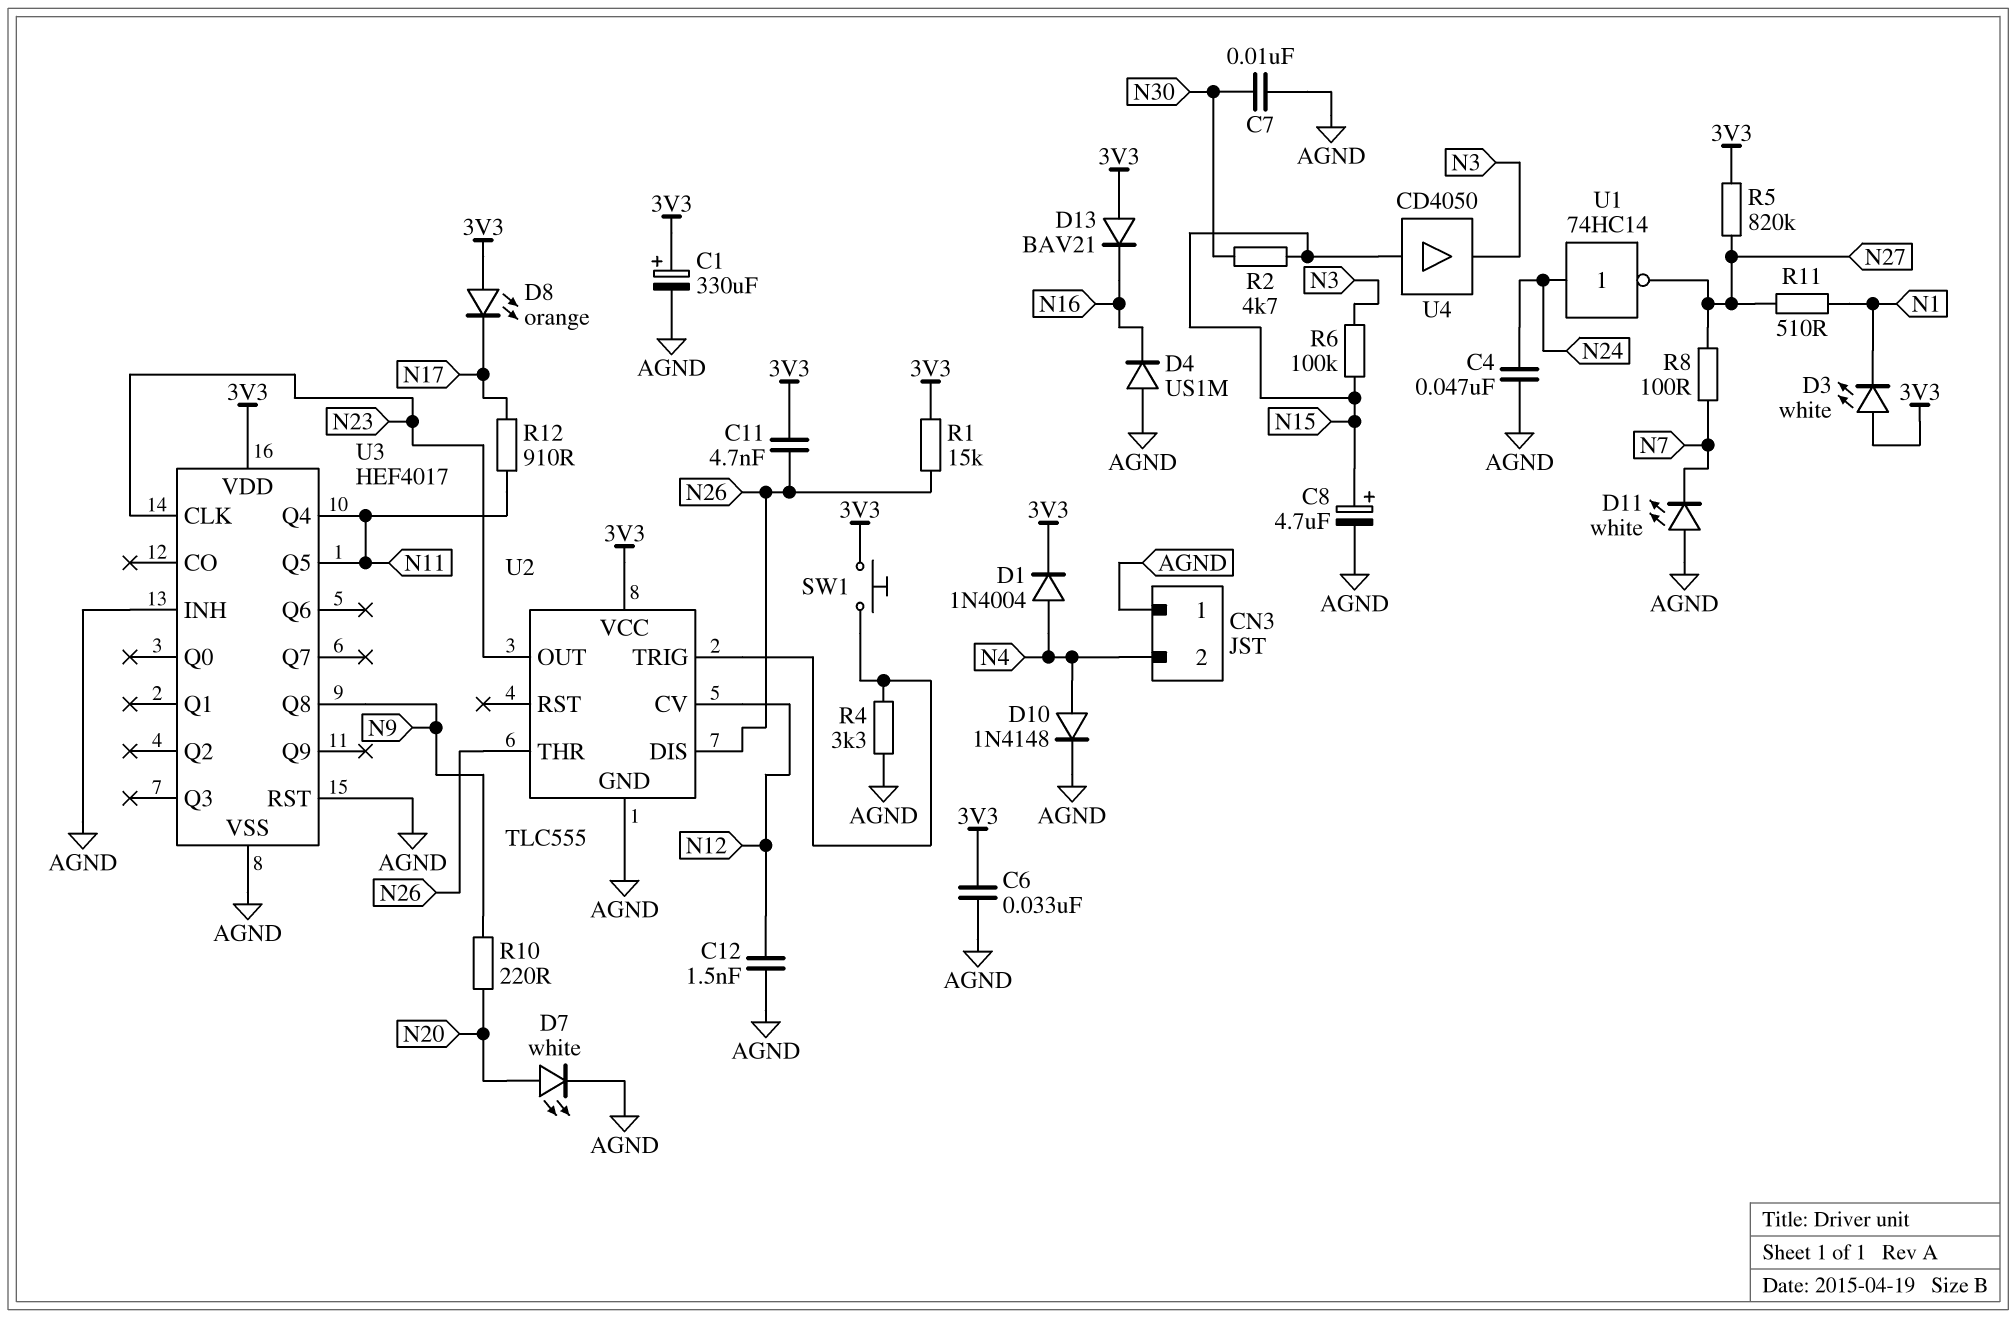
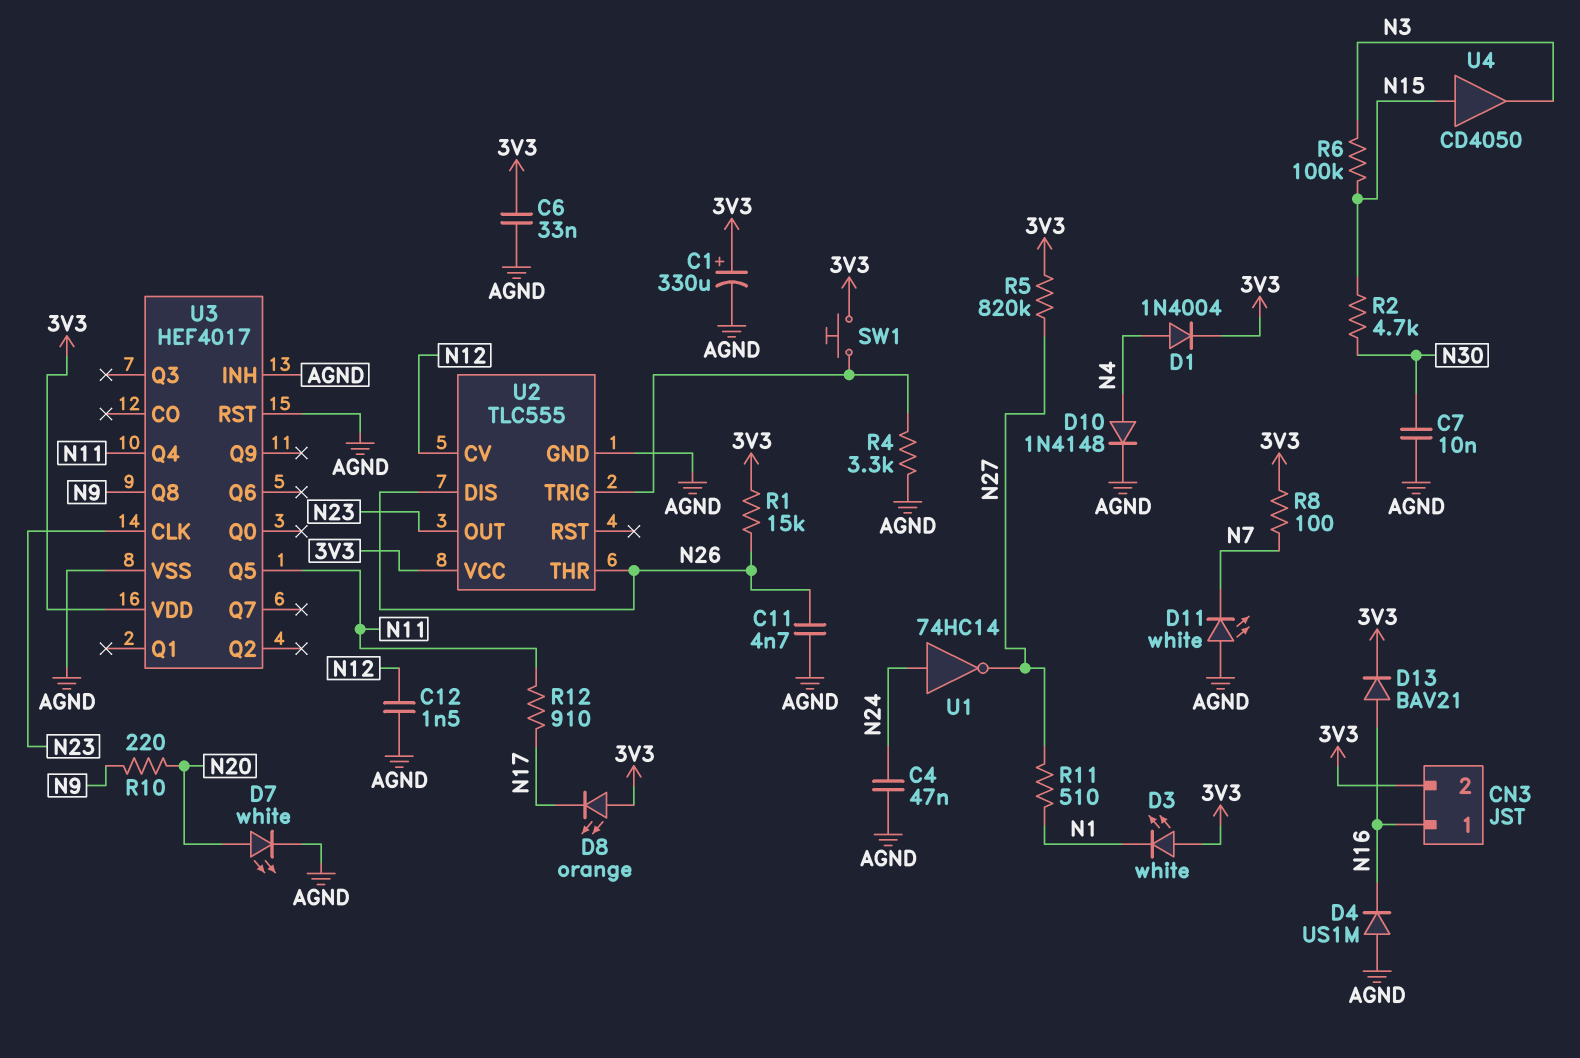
C8: 4.7uF (plus N15, minus AGND) -> none
C11: 4.7nF (3V3, N26) -> 4.7nF (AGND, N26)
CN3 pin 1: AGND -> N16
CN3 pin 2: N4 -> 3V3
D13: diode BAV21 (A 3V3, K N16) -> diode BAV21 (A N16, K 3V3)
R8: 100 (N7, N27) -> 100 (3V3, N7)

